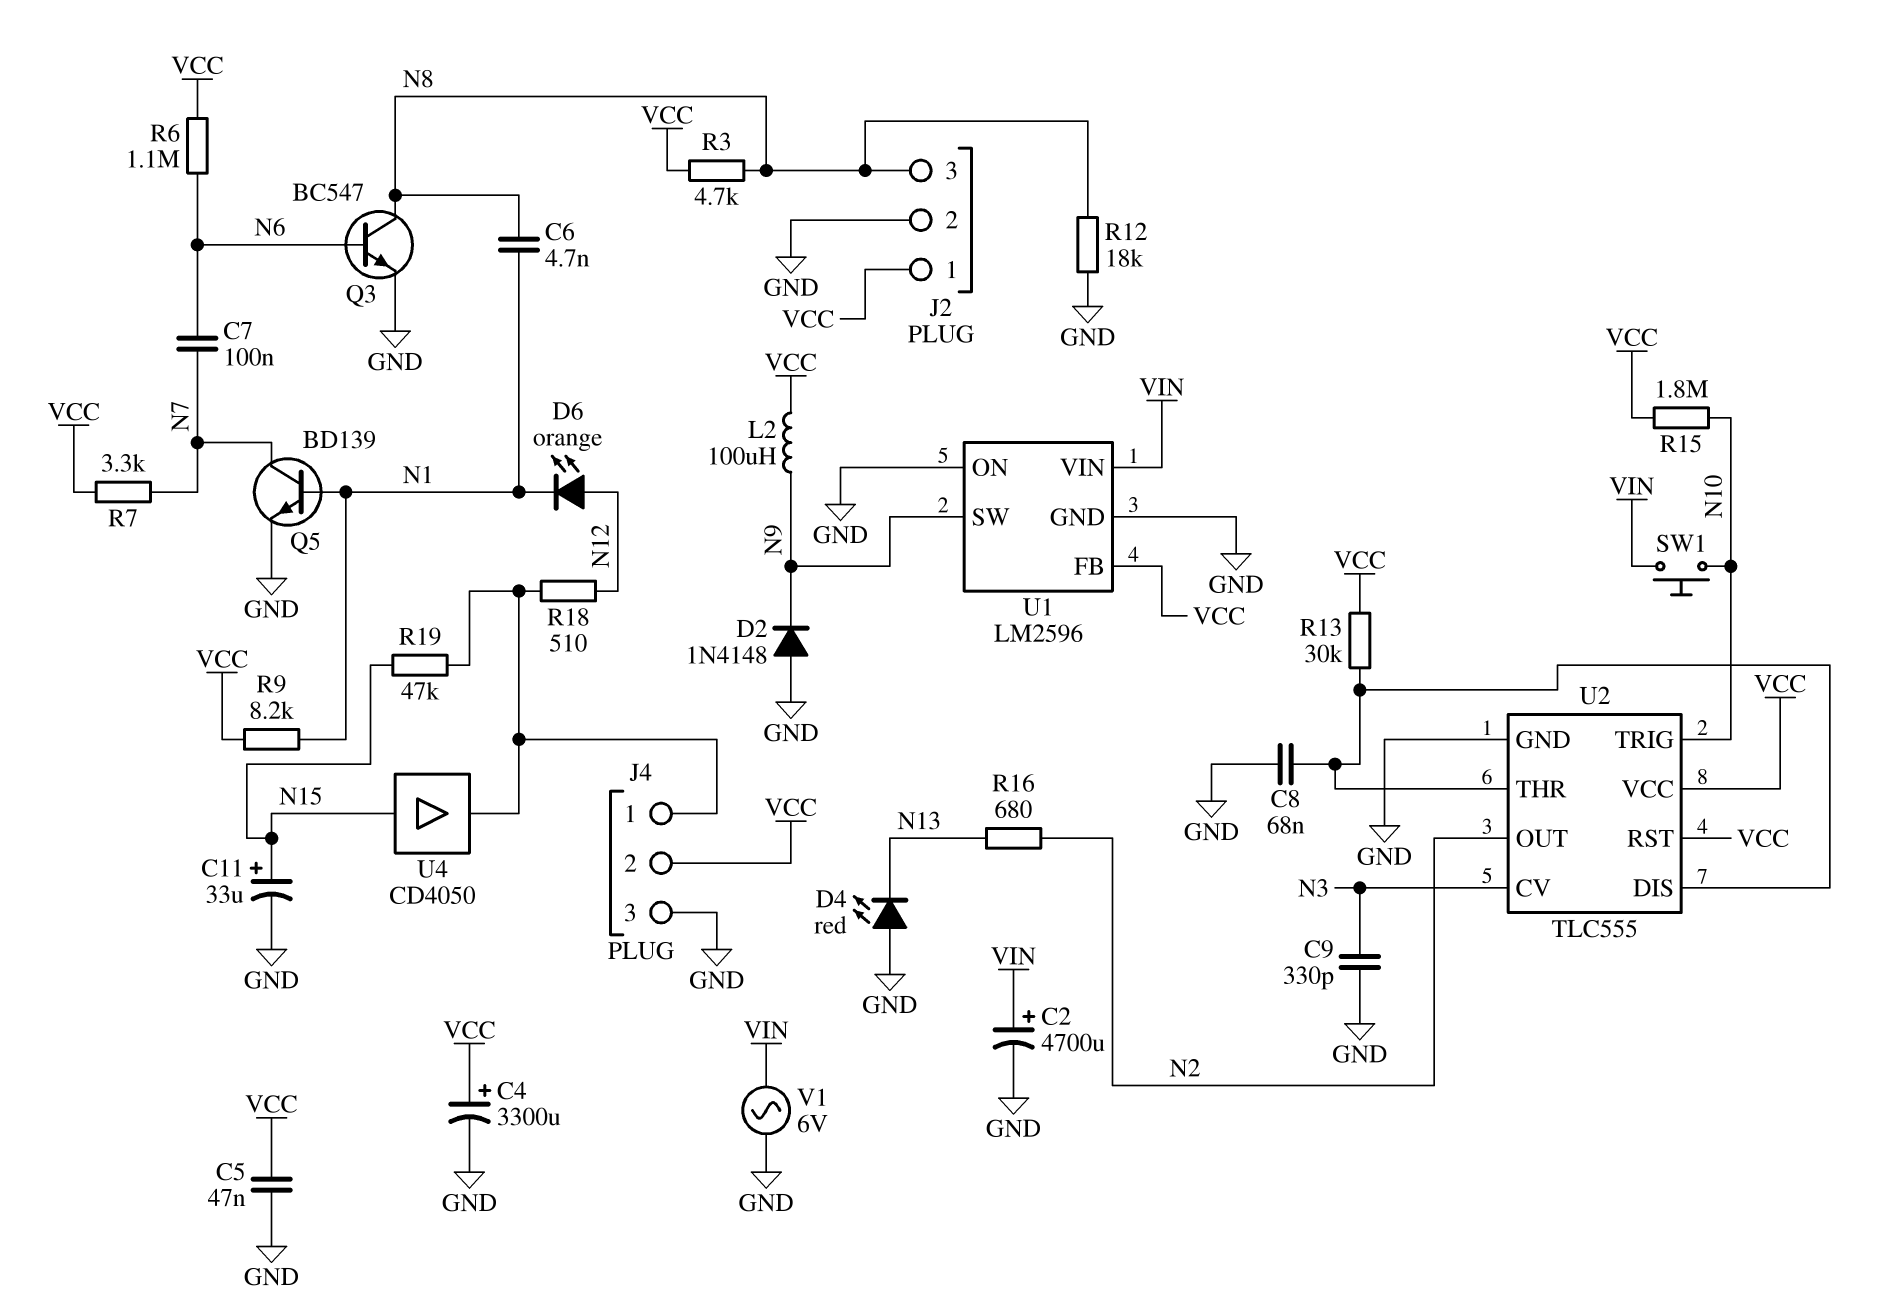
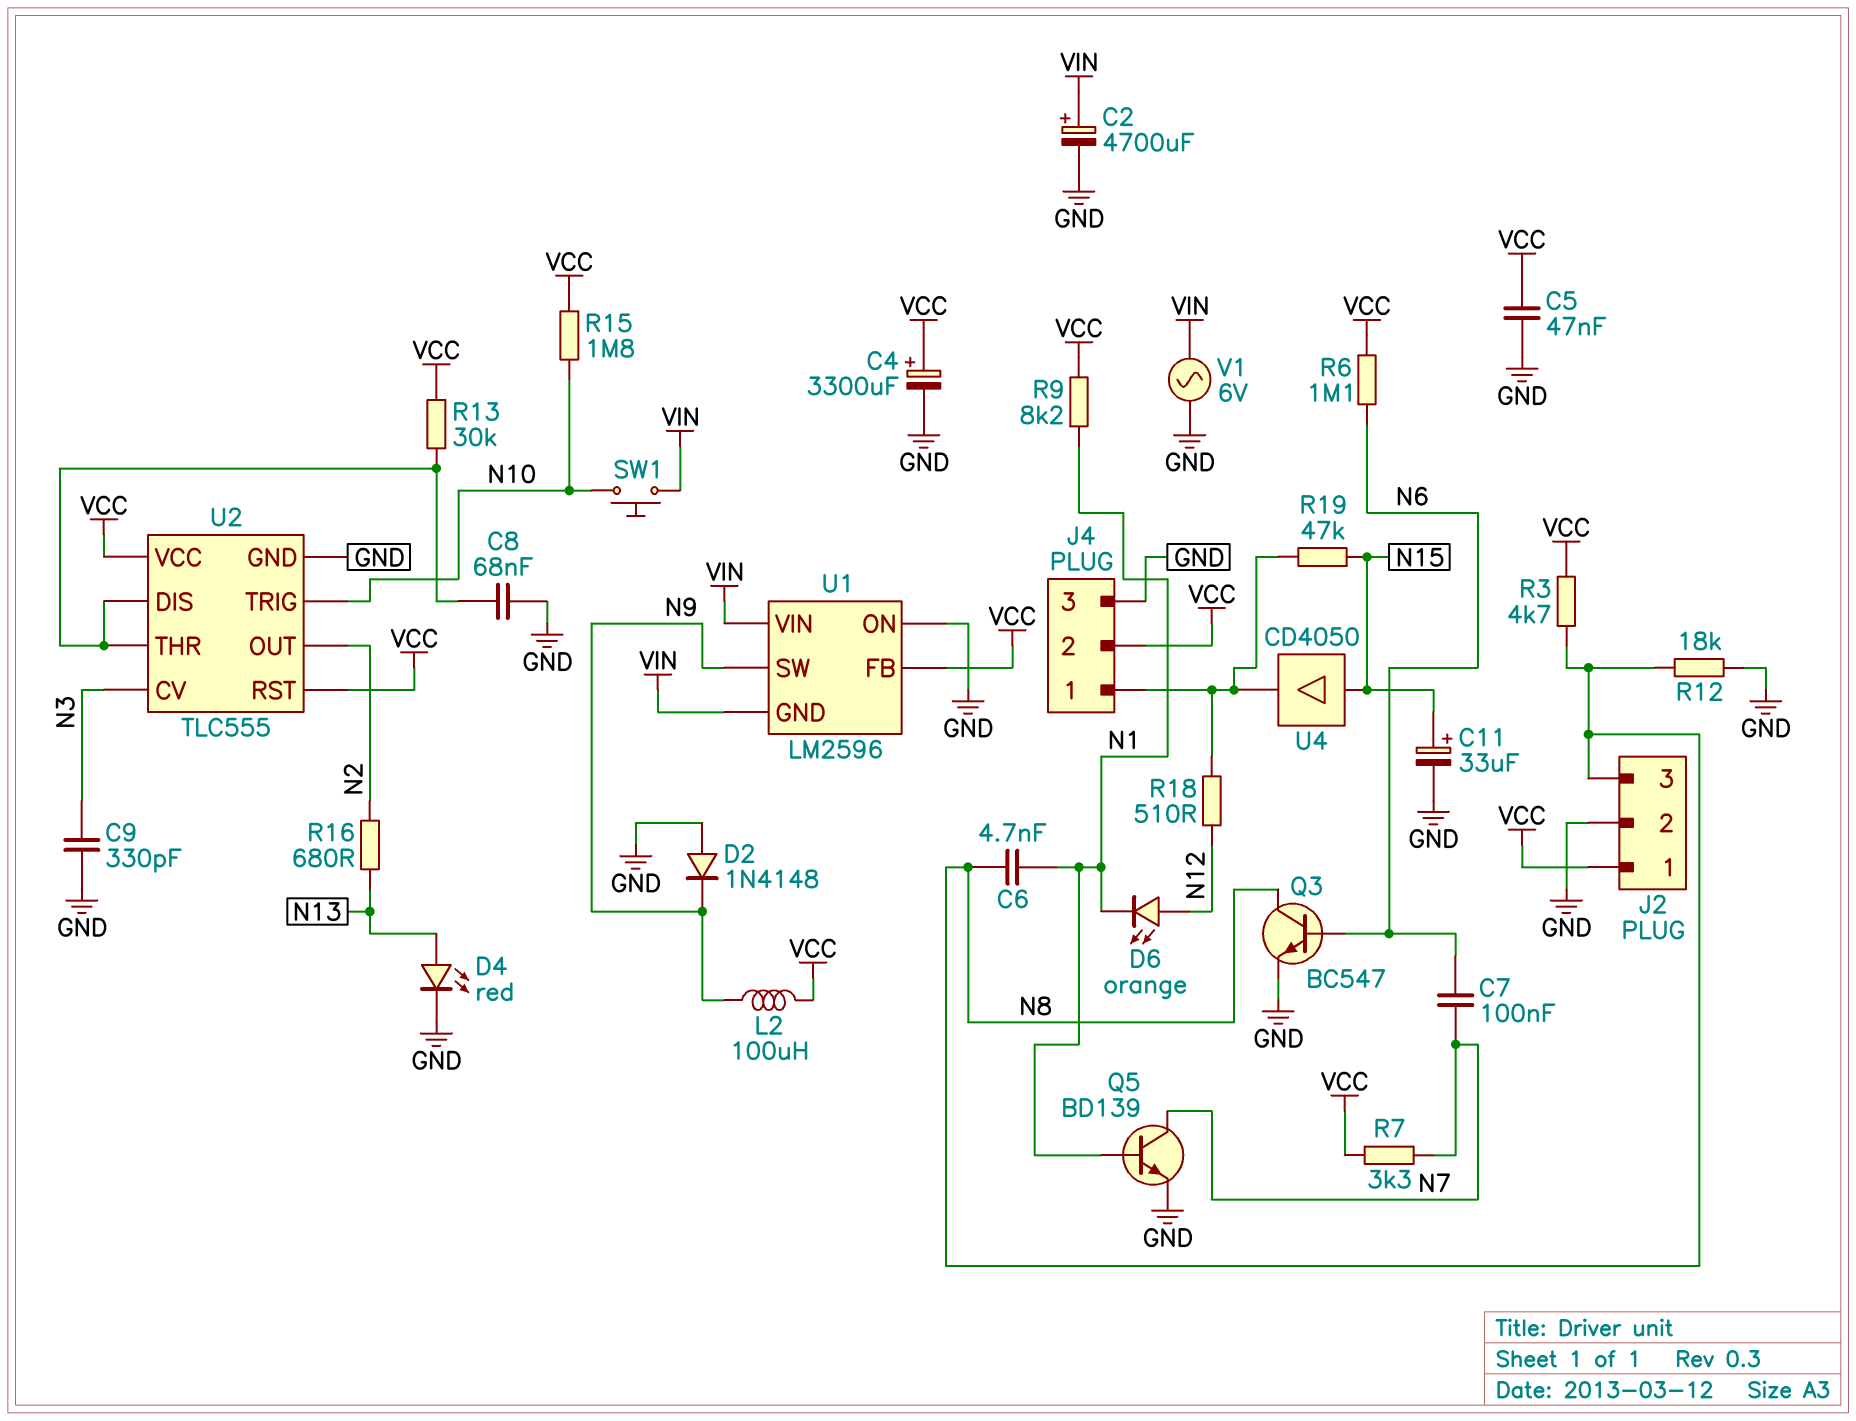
D4: LED red (A GND, K N13) -> LED red (A N13, K GND)
U1 pin GND: GND -> VIN

